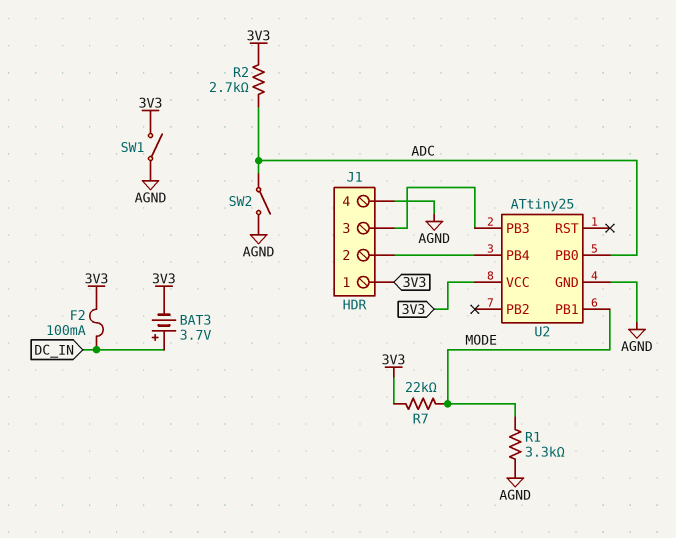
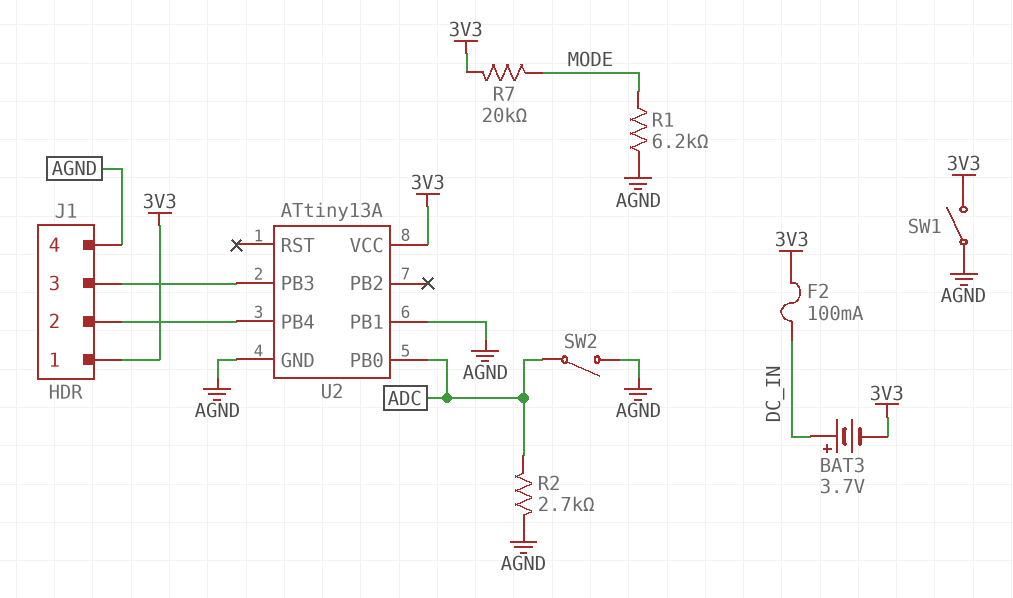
R1: 3.3k (AGND, MODE) -> 6.2k (AGND, MODE)
R2: 2.7k (3V3, ADC) -> 2.7k (ADC, AGND)
R7: 22k (3V3, MODE) -> 20k (3V3, MODE)
U2: ATtiny25 -> ATtiny13A
U2 pin PB1: MODE -> AGND

